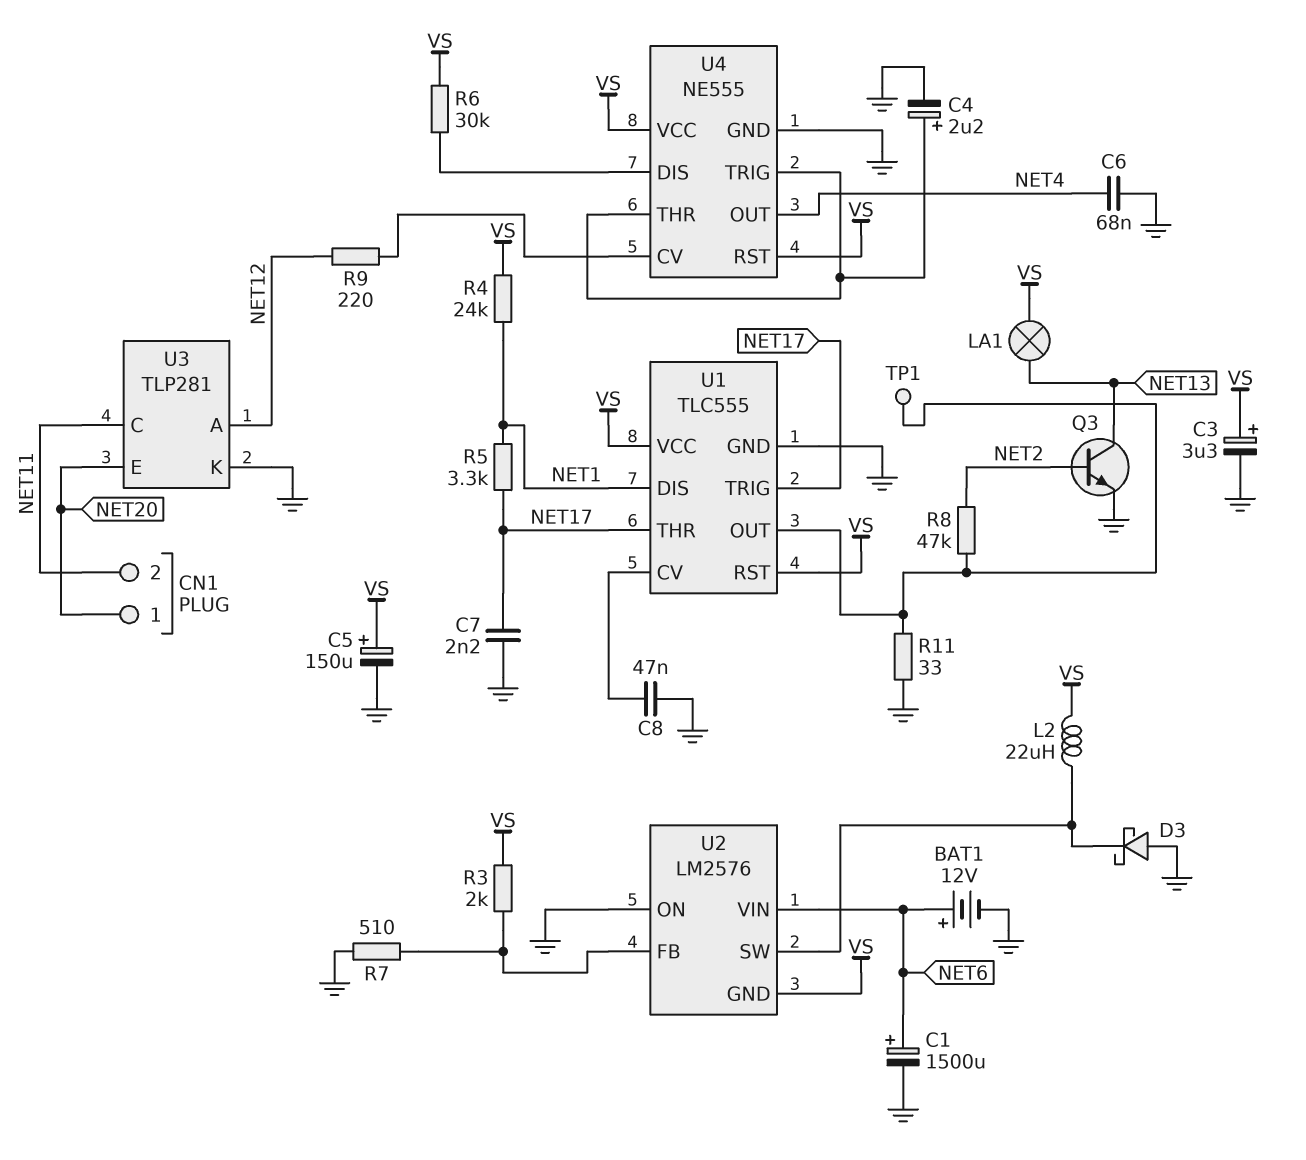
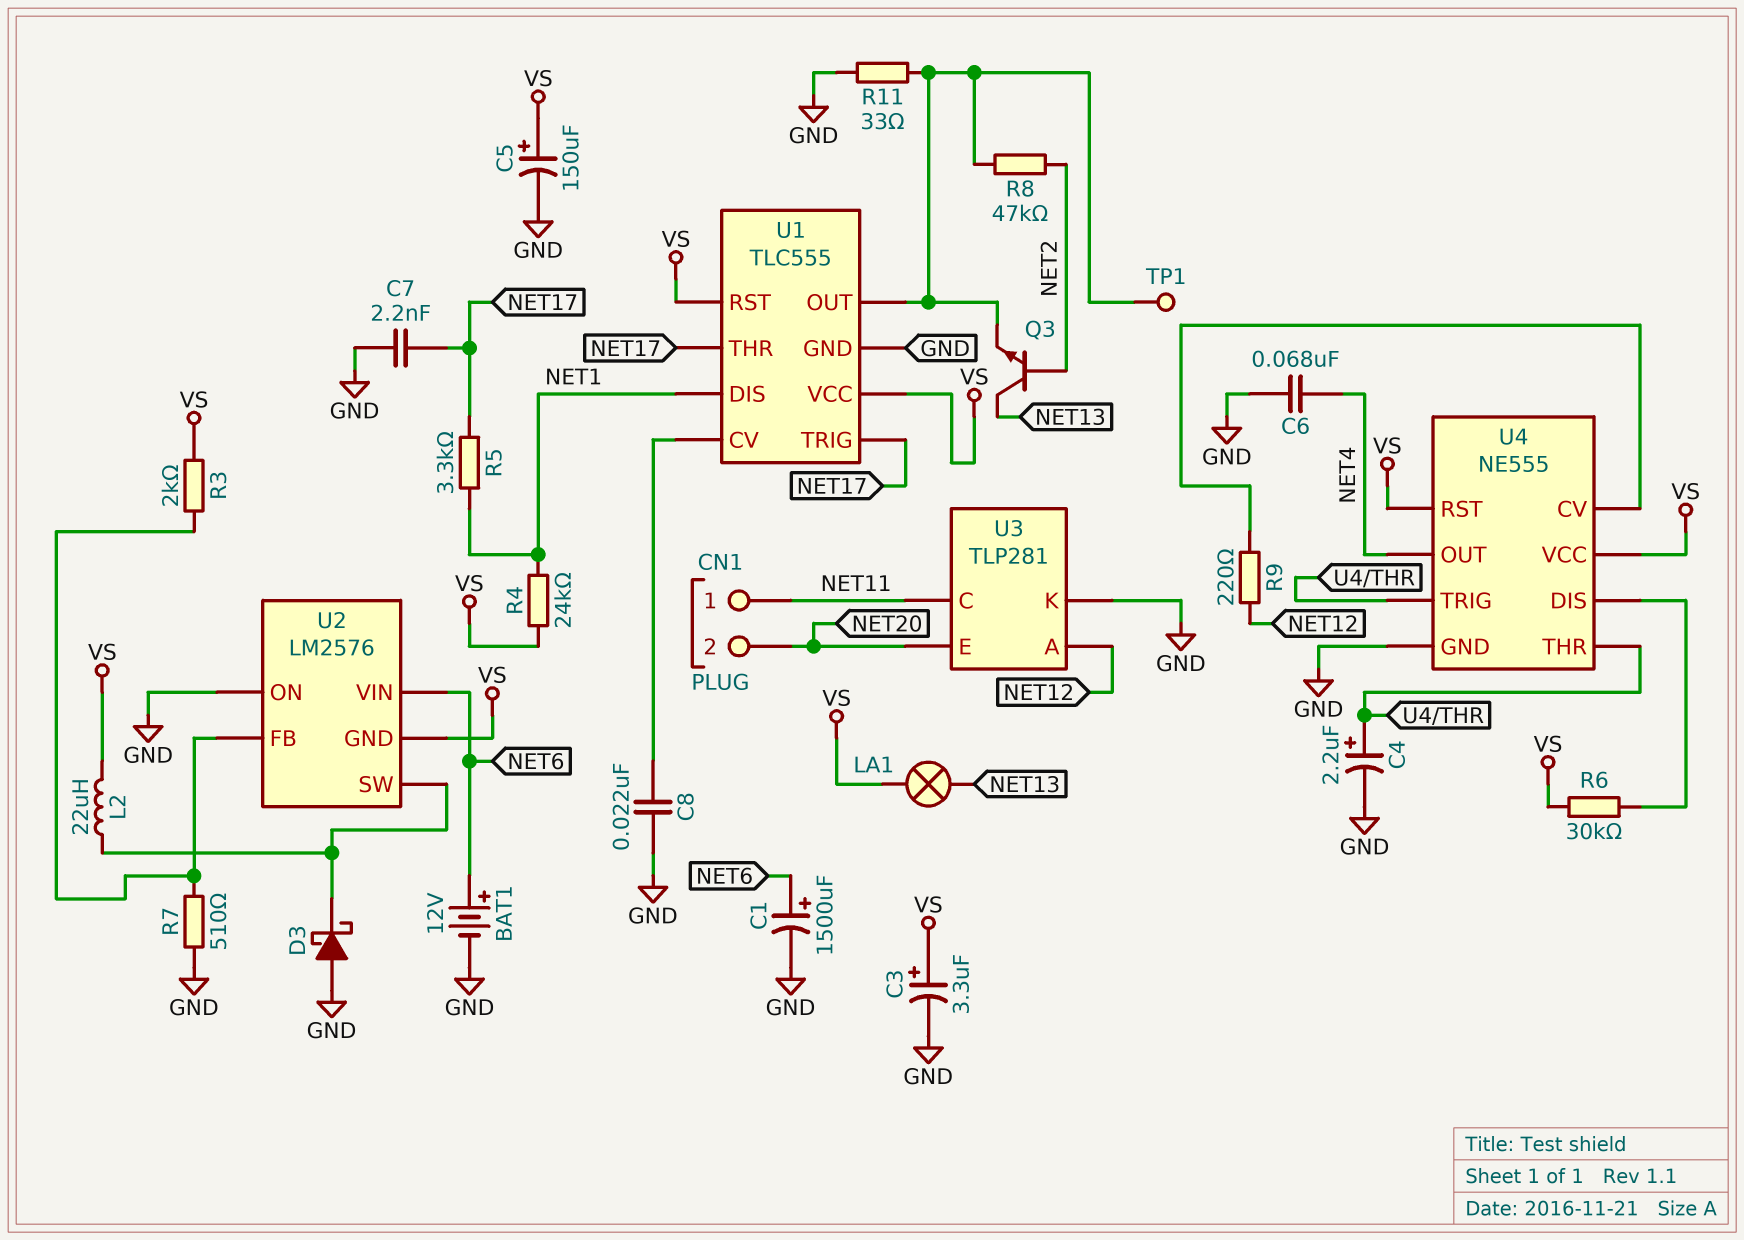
C8: 47nF (GND, U1/CV) -> 22nF (GND, U1/CV)
CN1 pin 1: NET20 -> NET11
CN1 pin 2: NET11 -> NET20
Q3: NPN (B NET2, C NET13, E GND) -> NPN (B NET2, C NET13, E U1/OUT)

